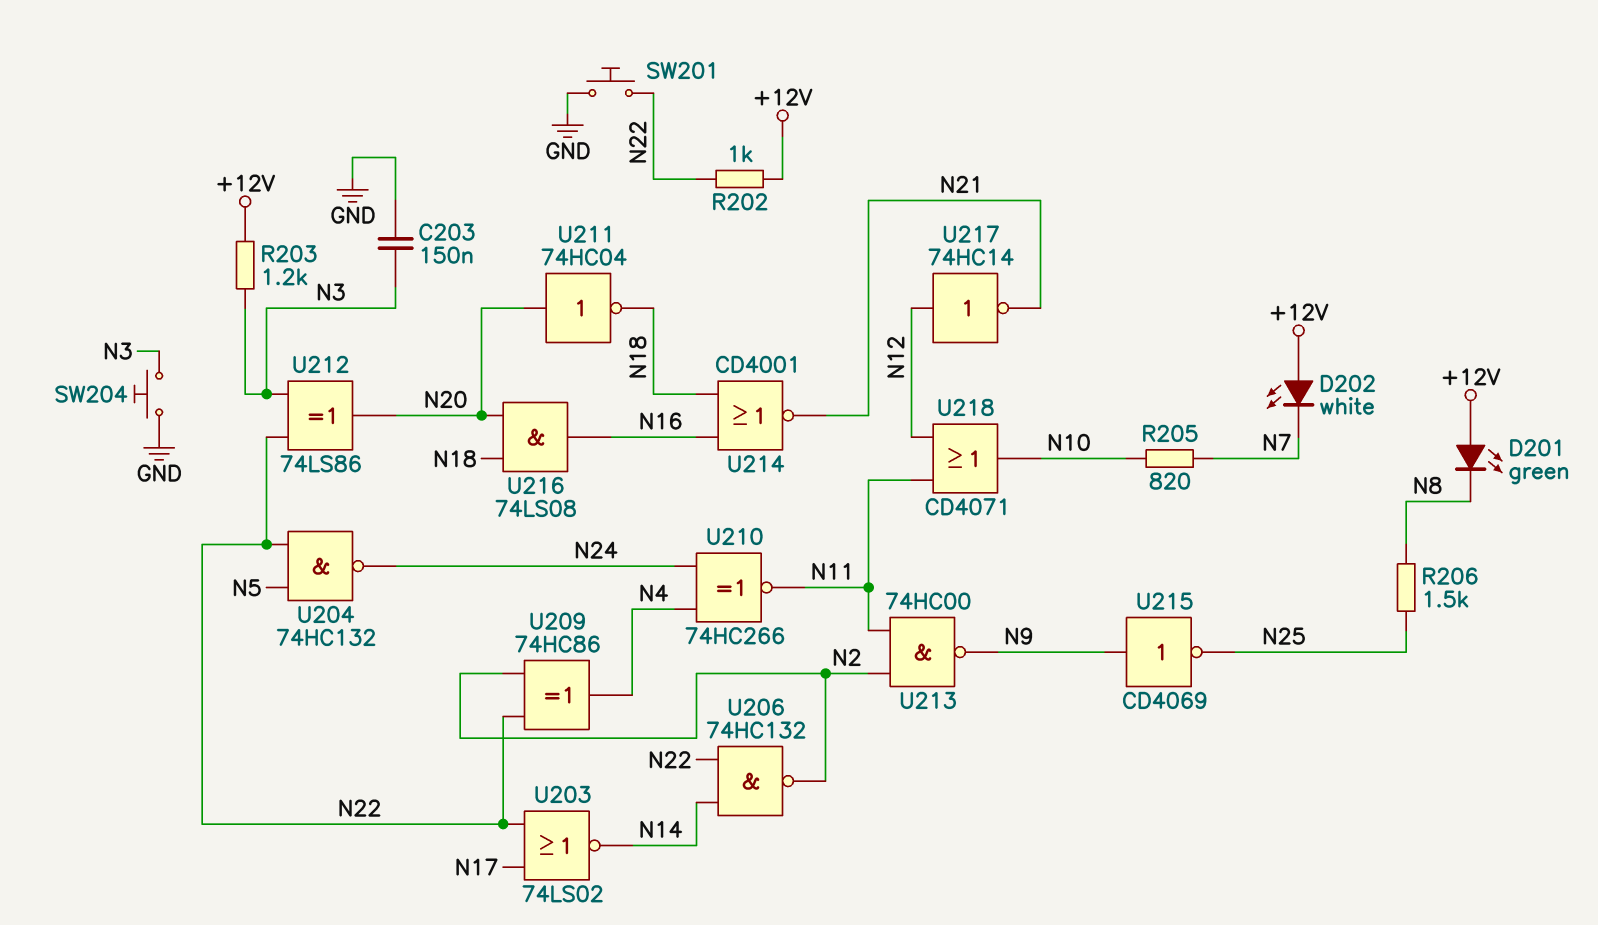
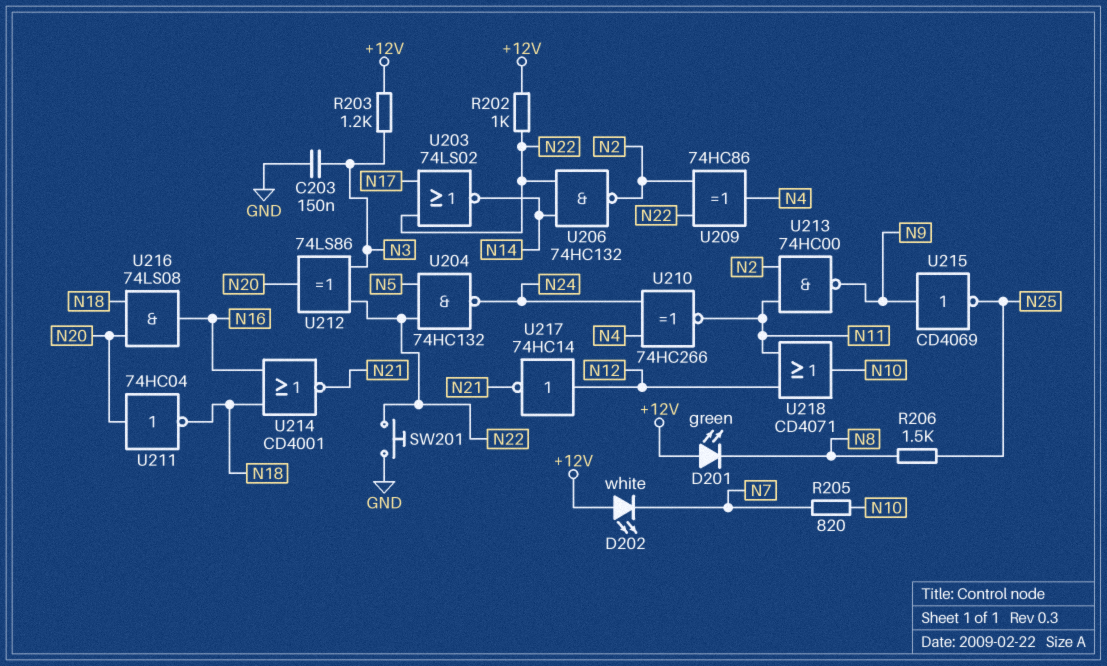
SW204: button (GND, N3) -> none

